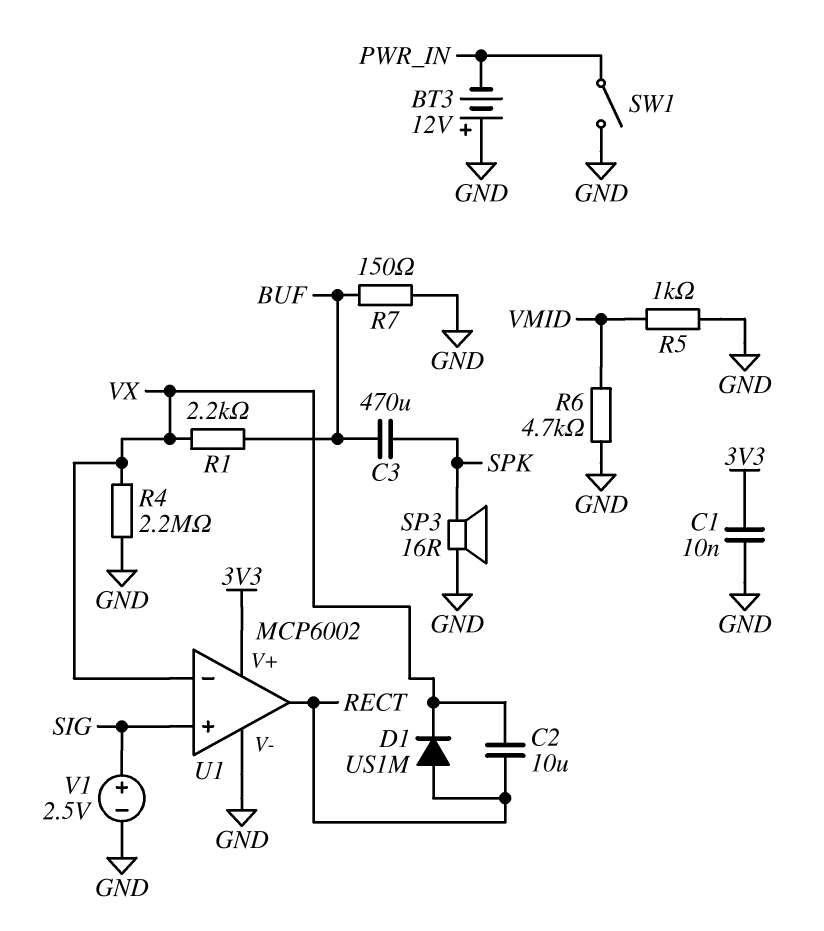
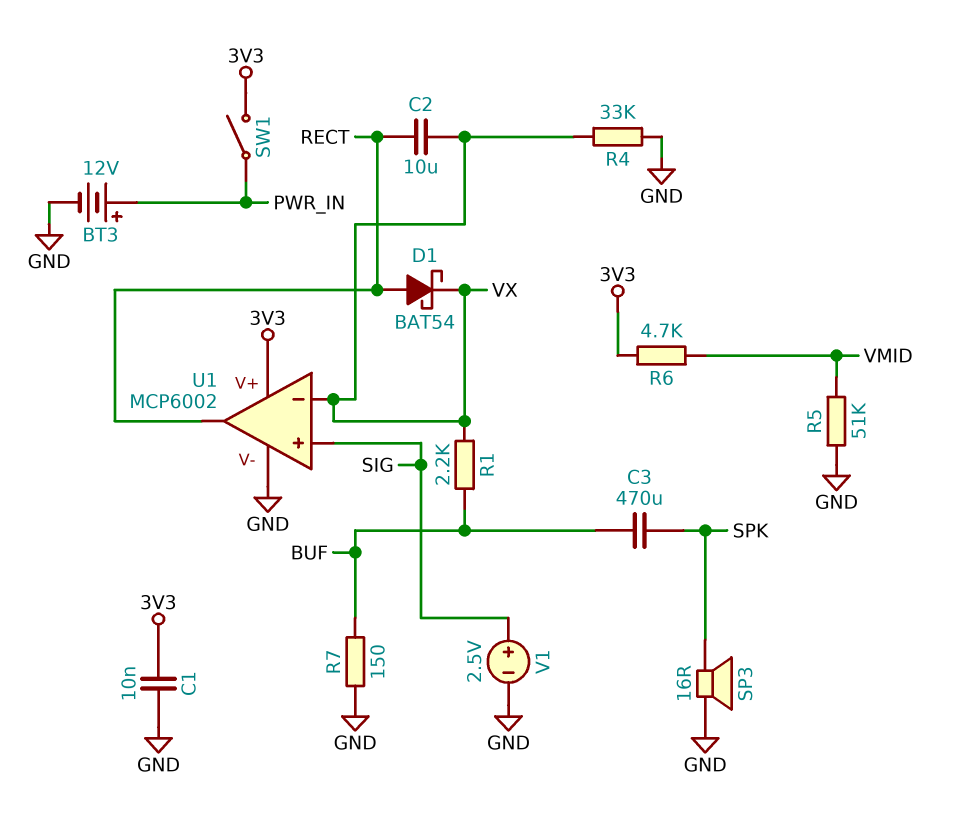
BT3: 12V (plus GND, minus PWR_IN) -> 12V (plus PWR_IN, minus GND)
D1: diode US1M (A RECT, K VX) -> schottky BAT54 (A RECT, K VX)
R4: 2.2M (GND, VX) -> 33k (GND, VX)
R5: 1k (GND, VMID) -> 51k (GND, VMID)
R6: 4.7k (GND, VMID) -> 4.7k (3V3, VMID)
SW1: switch (GND, PWR_IN) -> switch (3V3, PWR_IN)

